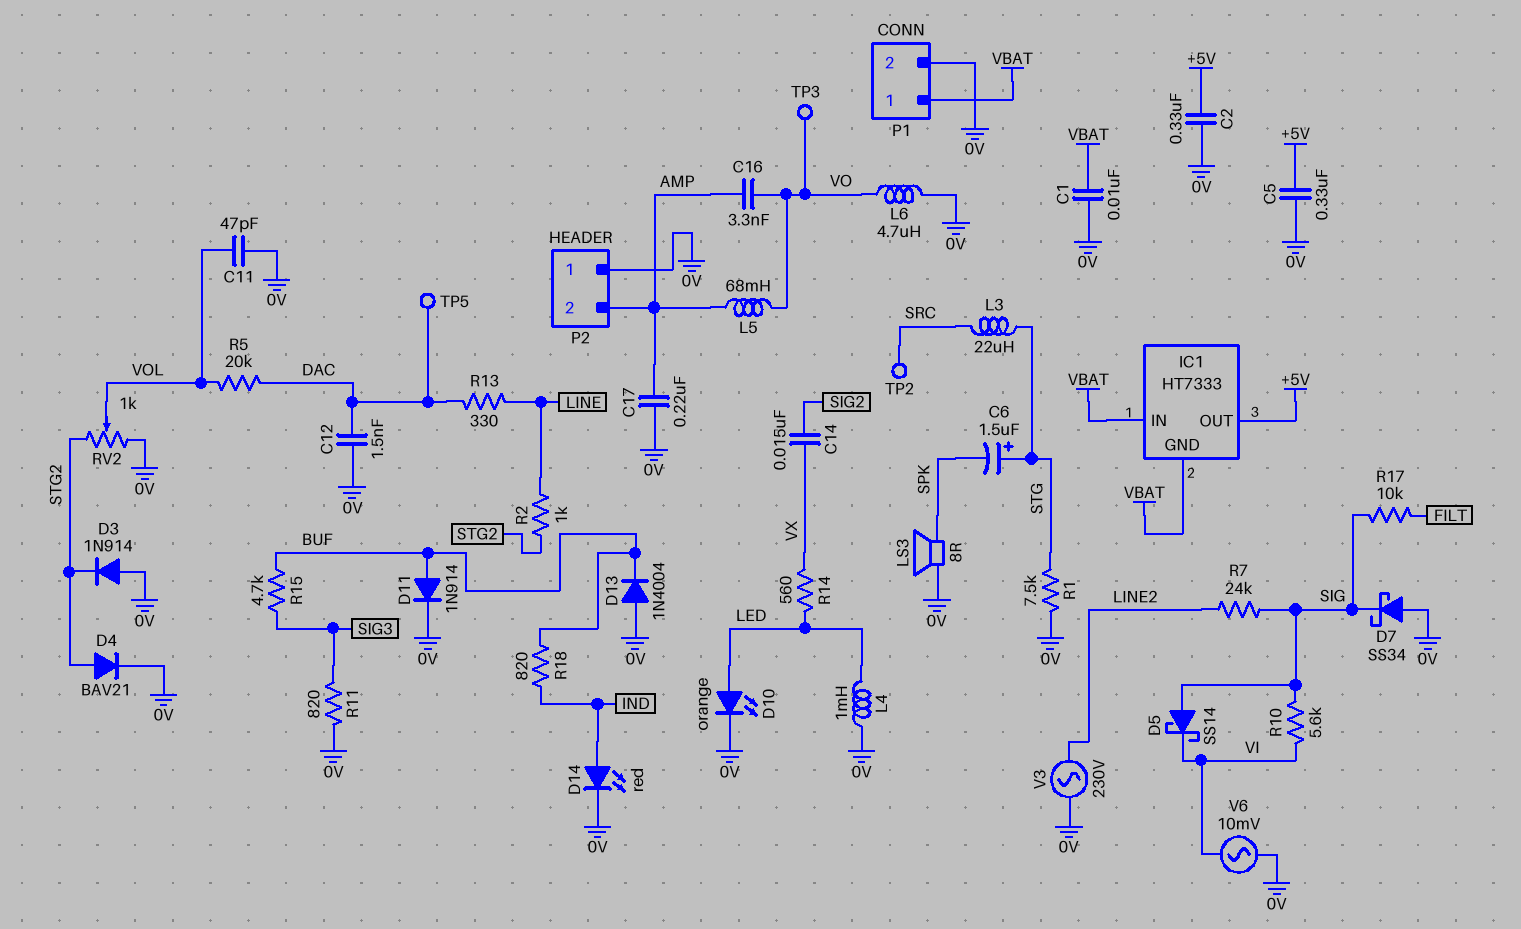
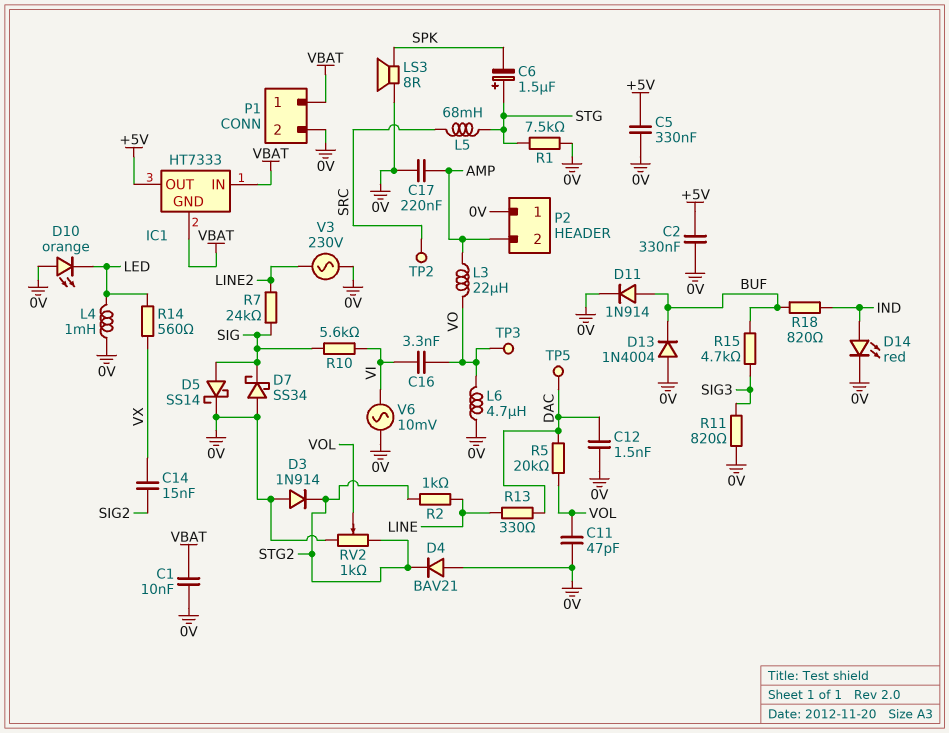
C16: 3.3nF (AMP, VO) -> 3.3nF (VI, VO)
D4: diode BAV21 (A STG2, K 0V) -> diode BAV21 (A 0V, K STG2)
D5: schottky SS14 (A SIG, K VI) -> schottky SS14 (A SIG, K 0V)
D10: LED orange (A LED, K 0V) -> LED orange (A 0V, K LED)
L3: 22uH (SRC, STG) -> 22uH (AMP, VO)
L5: 68mH (AMP, VO) -> 68mH (SRC, STG)
R17: 10k (FILT, SIG) -> none

